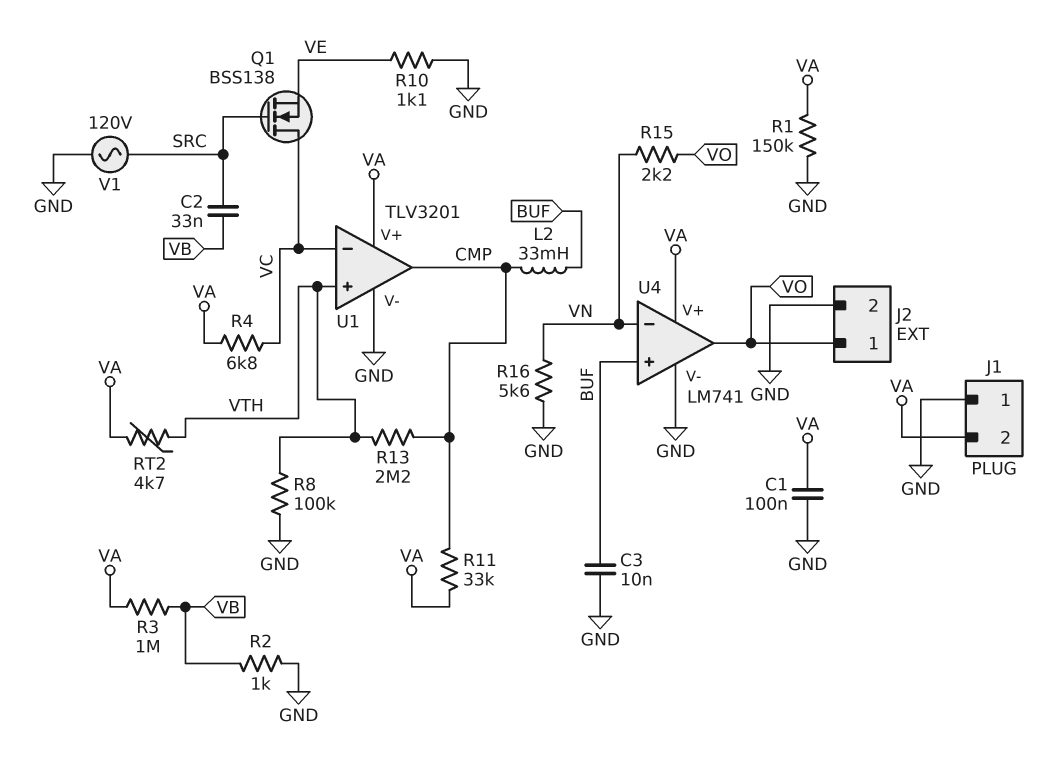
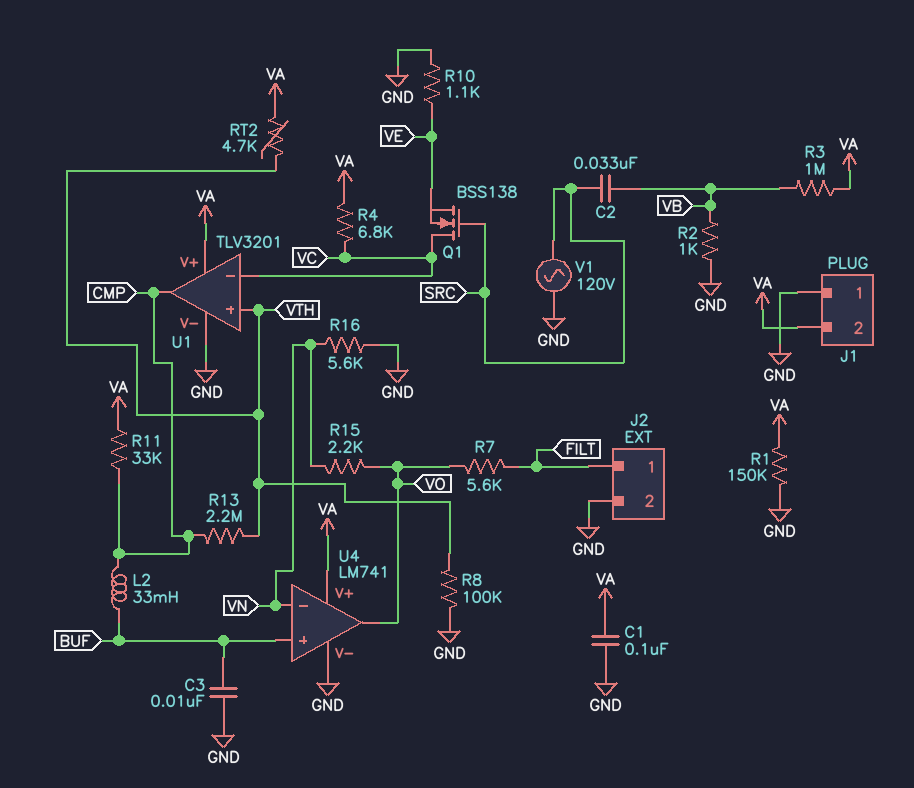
J2 pin 1: VO -> FILT
R7: none -> 5.6k (FILT, VO)

